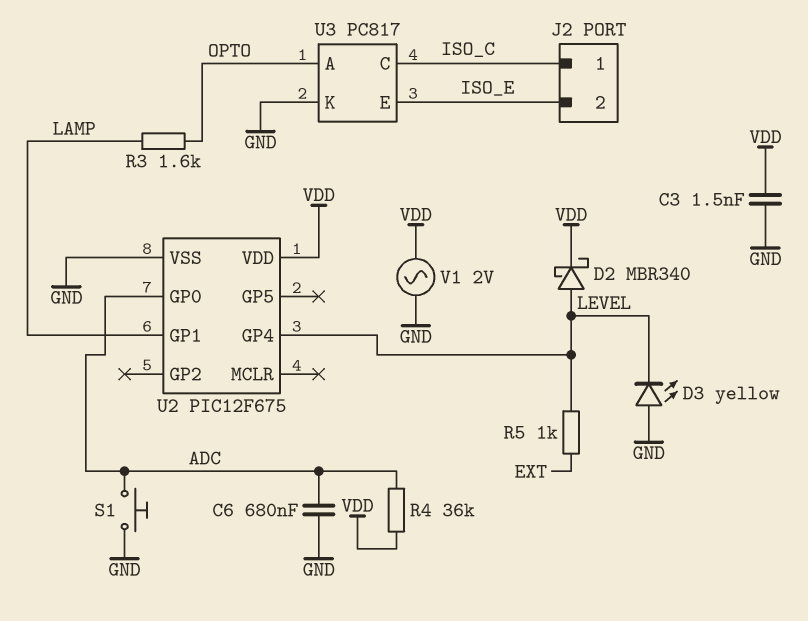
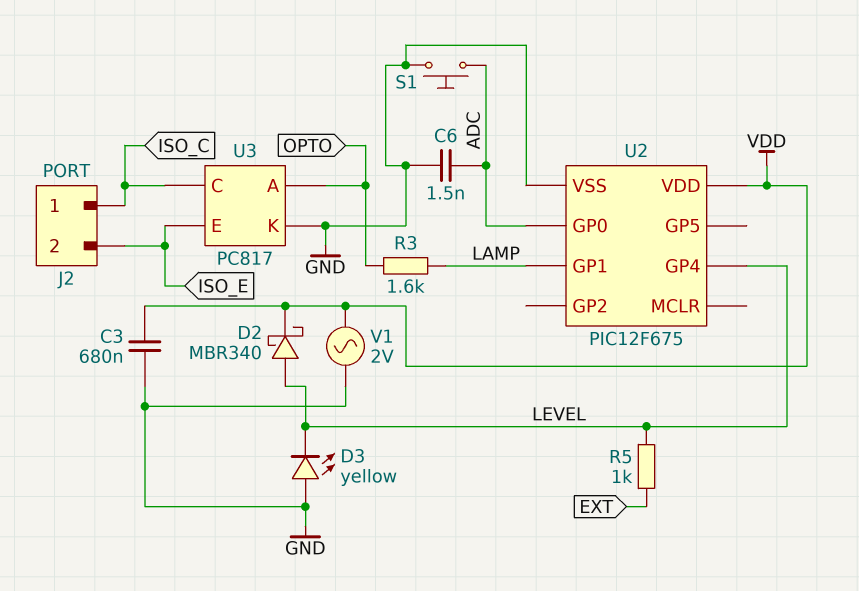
C3: 1.5nF (GND, VDD) -> 680nF (GND, VDD)
C6: 680nF (ADC, GND) -> 1.5nF (ADC, GND)
R4: 36k (ADC, VDD) -> none

